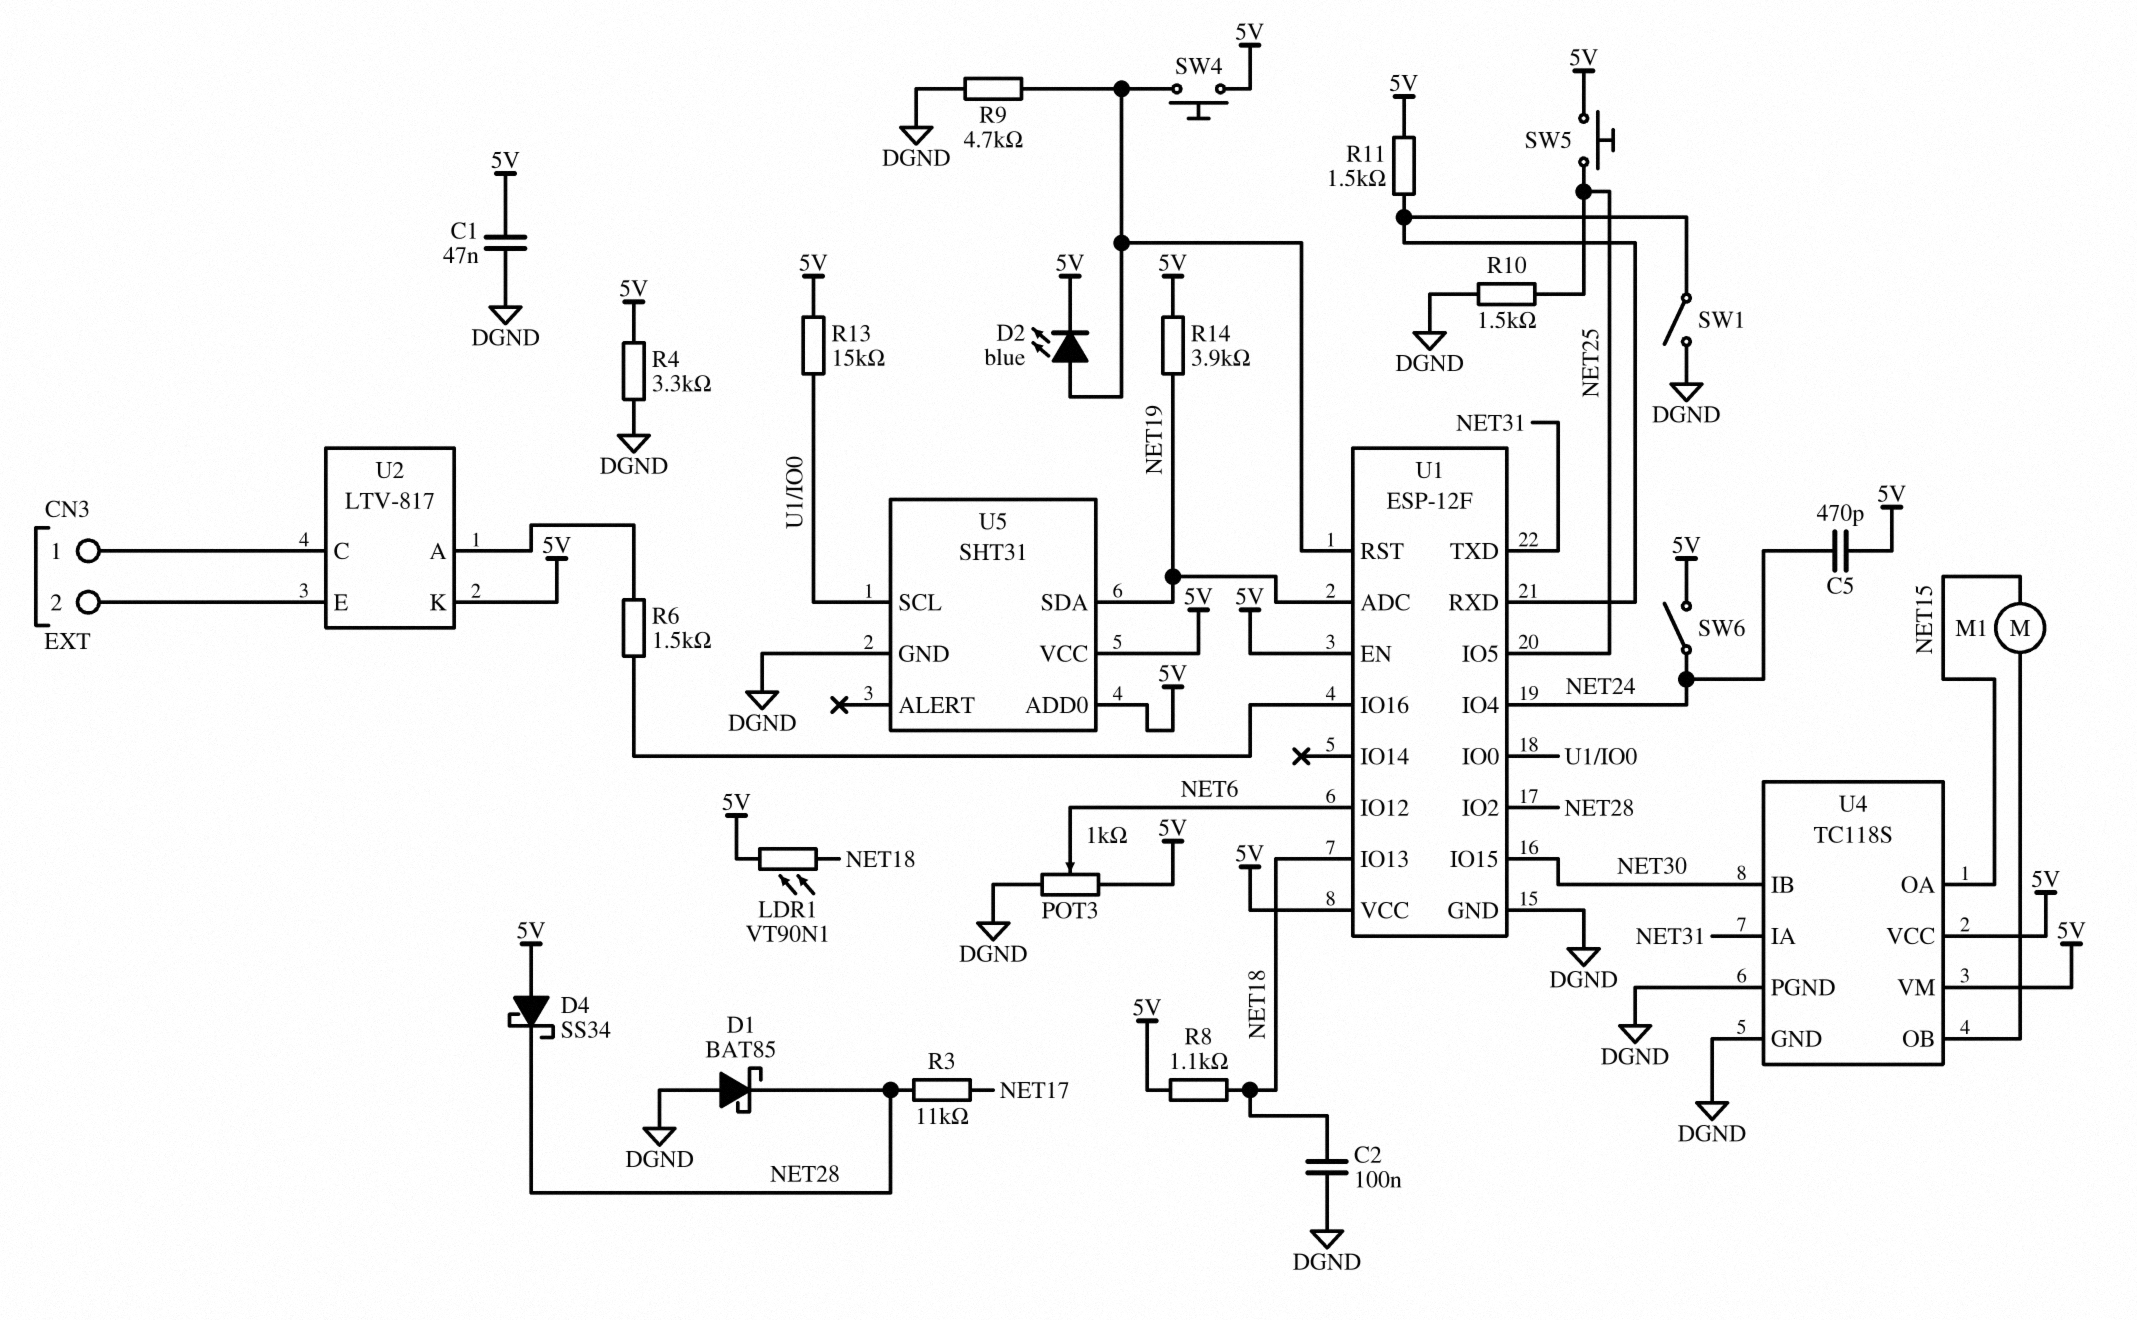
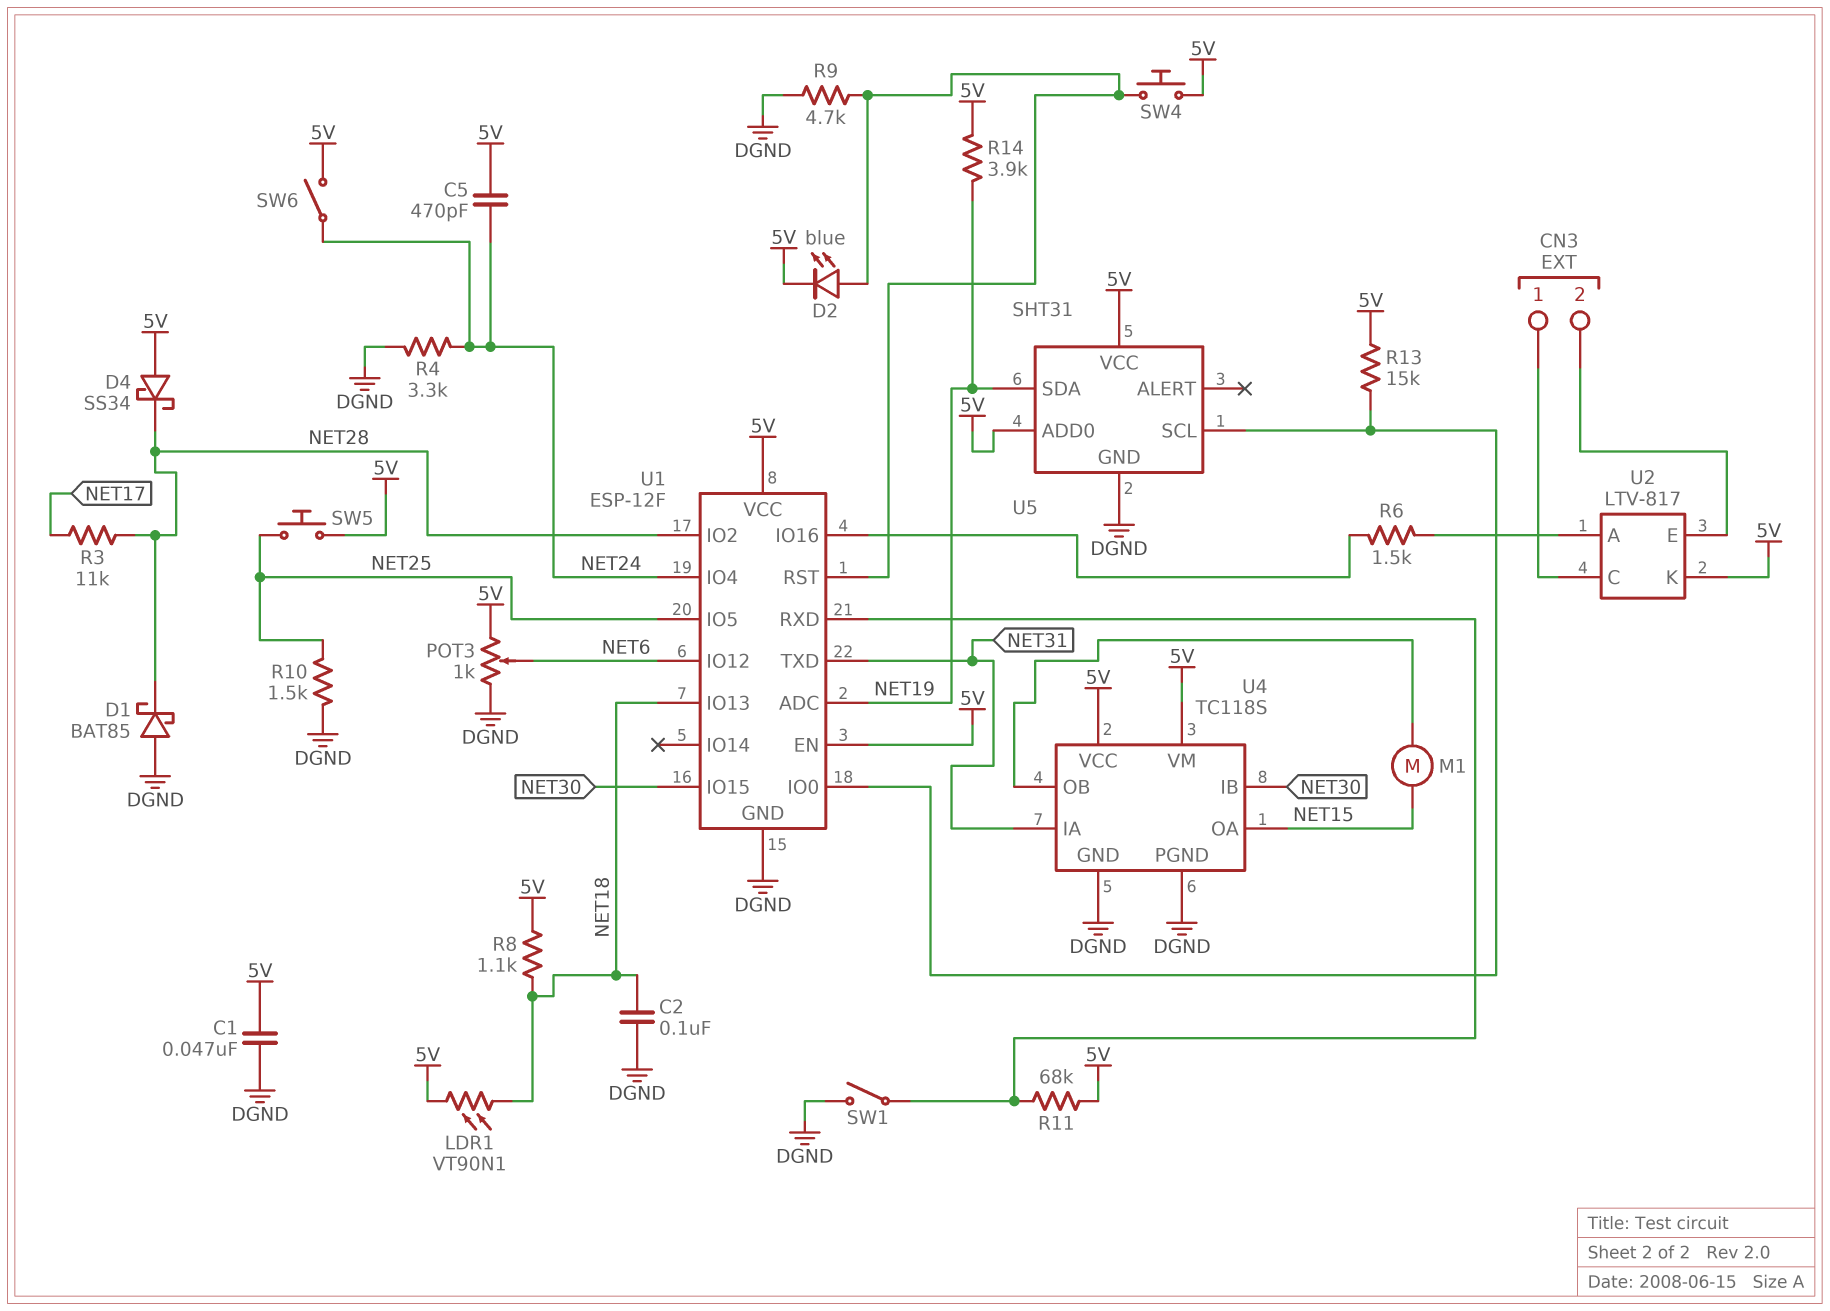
R4: 3.3k (5V, DGND) -> 3.3k (DGND, NET24)
R11: 1.5k (5V, U1/RXD) -> 68k (5V, U1/RXD)

